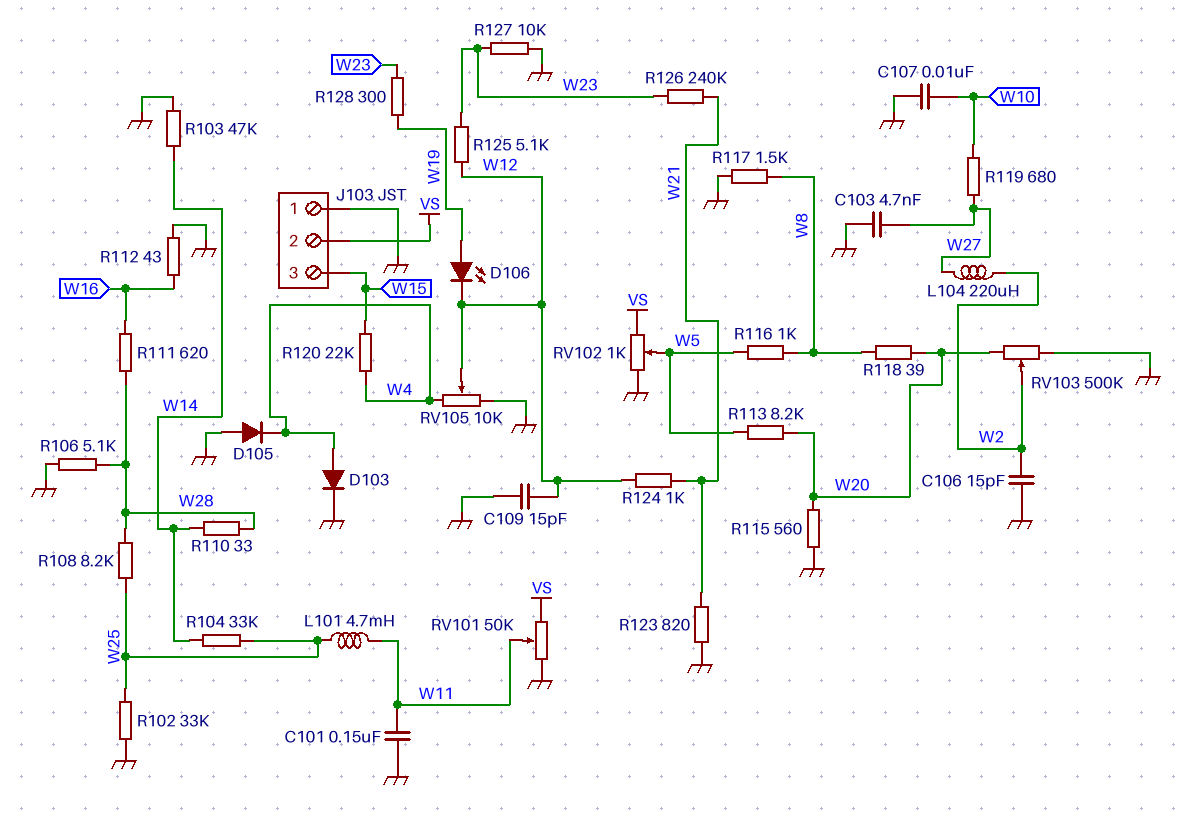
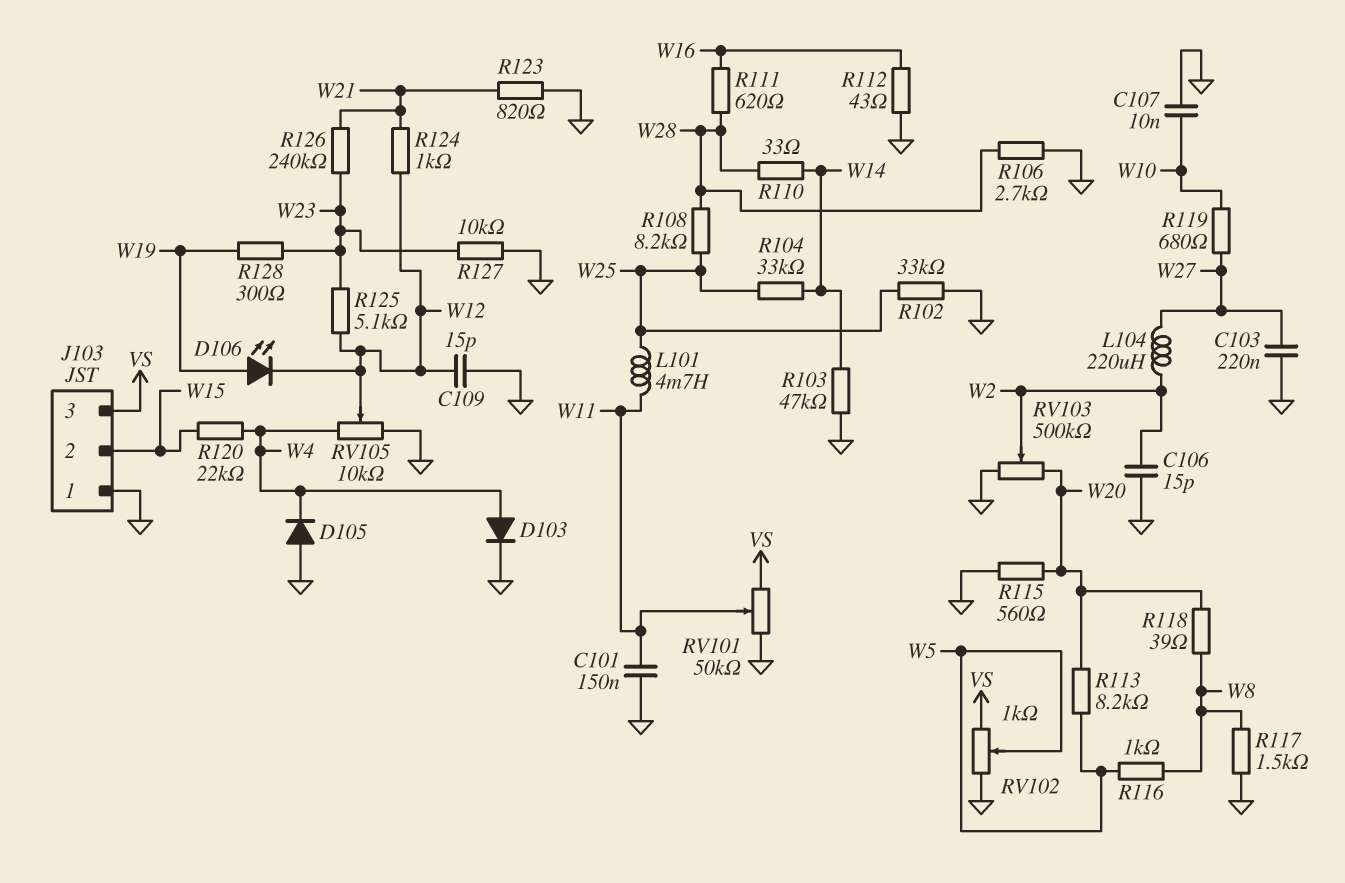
C103: 4.7nF (GND, W27) -> 220nF (GND, W27)
J103 pin 2: VS -> W15
J103 pin 3: W15 -> VS
R106: 5.1k (GND, W28) -> 2.7k (GND, W28)

